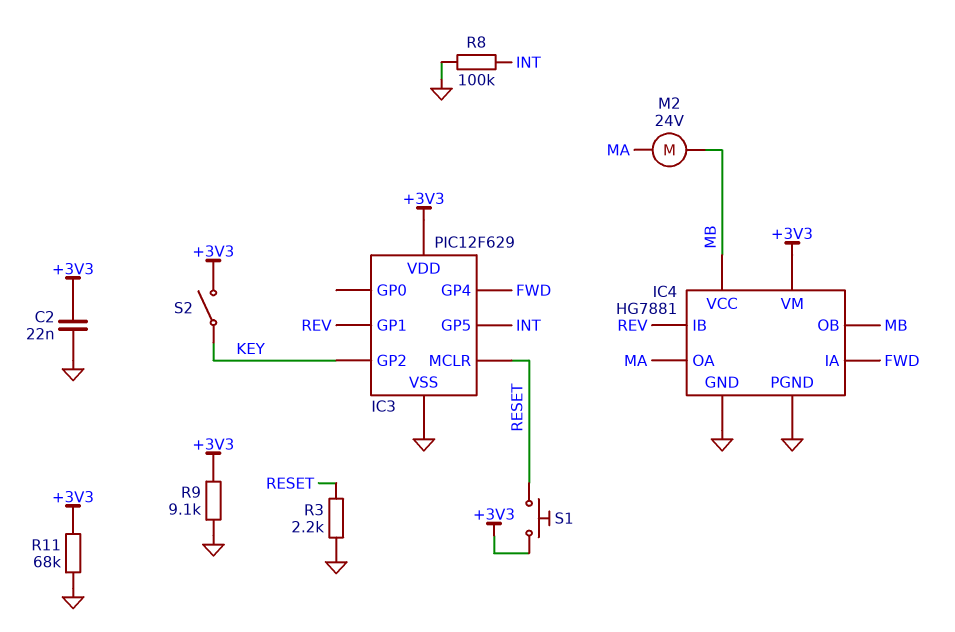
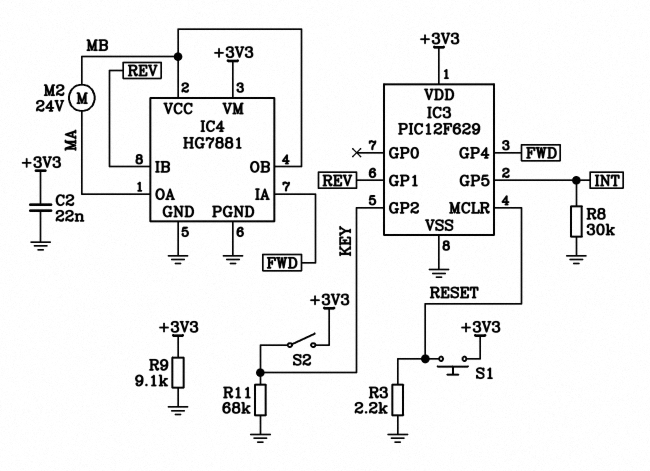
R8: 100k (GND, INT) -> 30k (GND, INT)
R11: 68k (+3V3, GND) -> 68k (GND, KEY)

